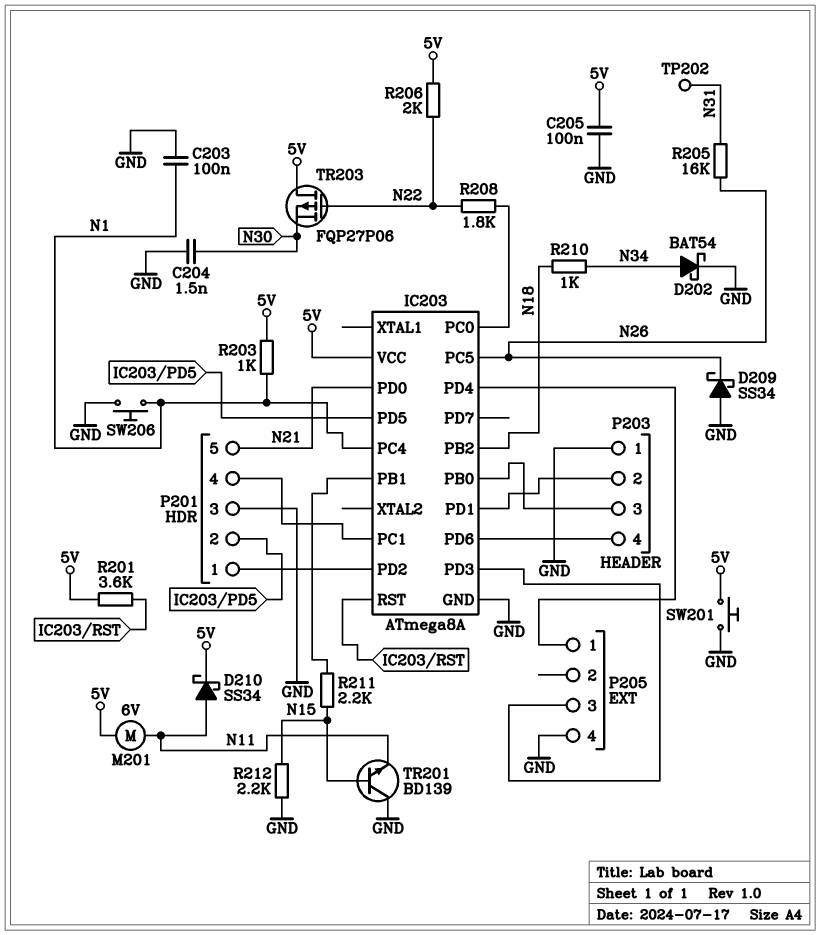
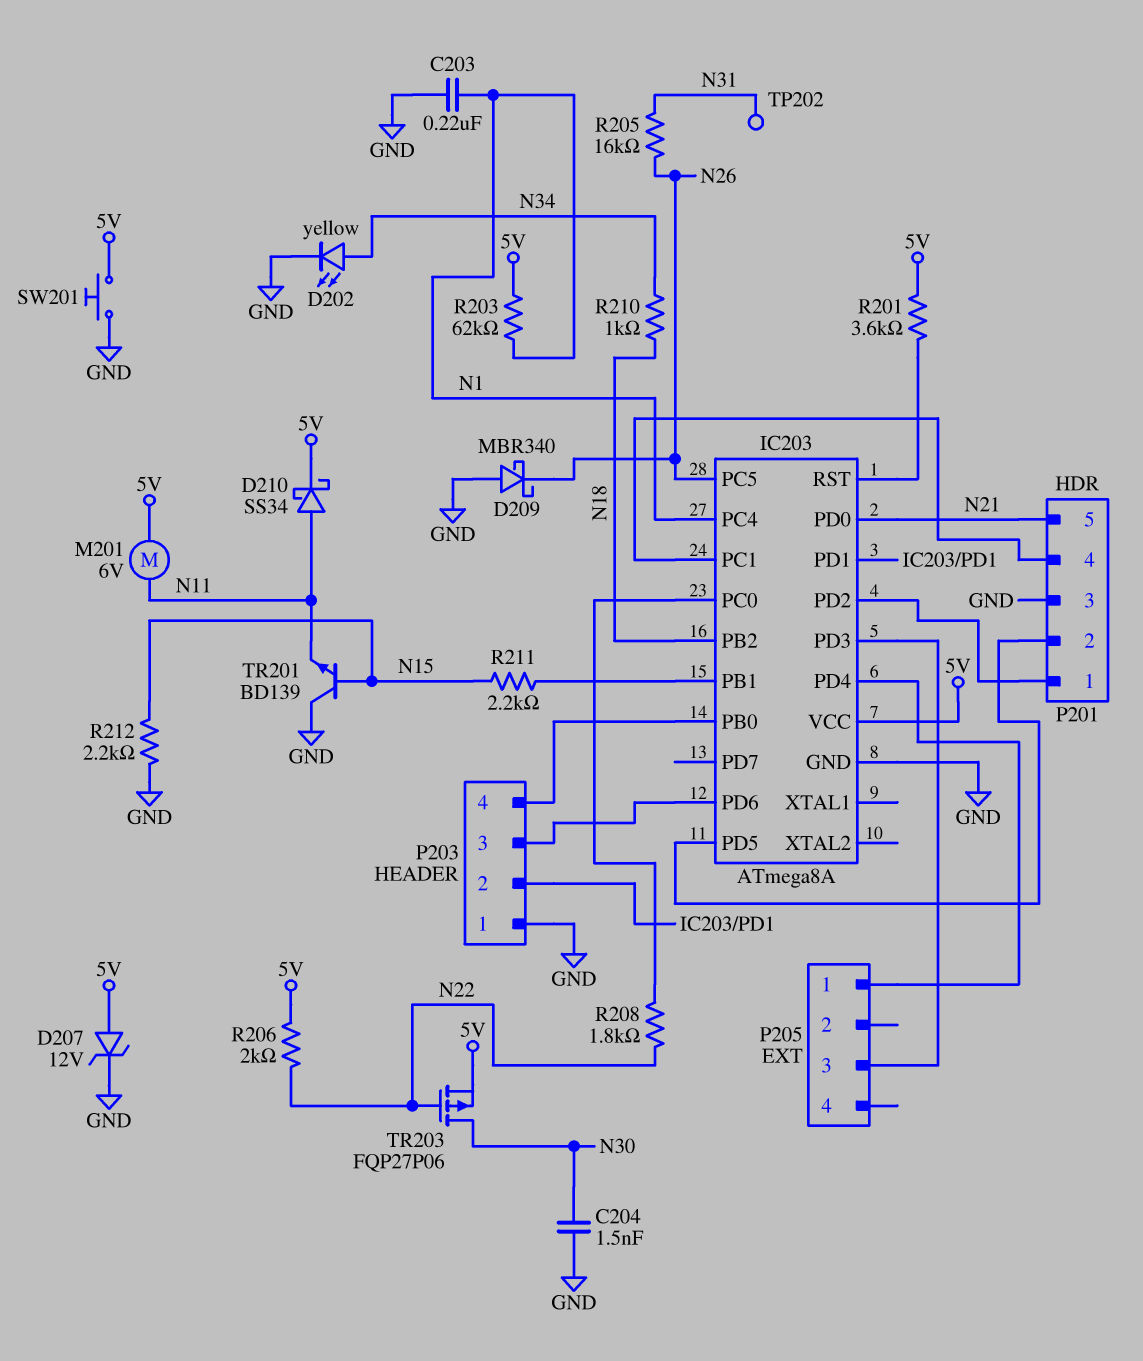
C203: 100nF (GND, N1) -> 220nF (GND, N1)
C205: 100nF (5V, GND) -> none
D202: schottky BAT54 (A N34, K GND) -> LED yellow (A N34, K GND)
D207: none -> zener 12V (A 5V, K GND)
D209: schottky SS34 (A GND, K N26) -> schottky MBR340 (A GND, K N26)
P203 pin 3: IC203/PB0 -> IC203/PD6
P203 pin 4: IC203/PD6 -> IC203/PB0
P205 pin 4: GND -> none
R203: 1k (5V, N1) -> 62k (5V, N1)
SW206: button (GND, N1) -> none
TR203: PMOS FQP27P06 (G N22, D 5V, S N30) -> PMOS FQP27P06 (G N22, D N30, S 5V)

